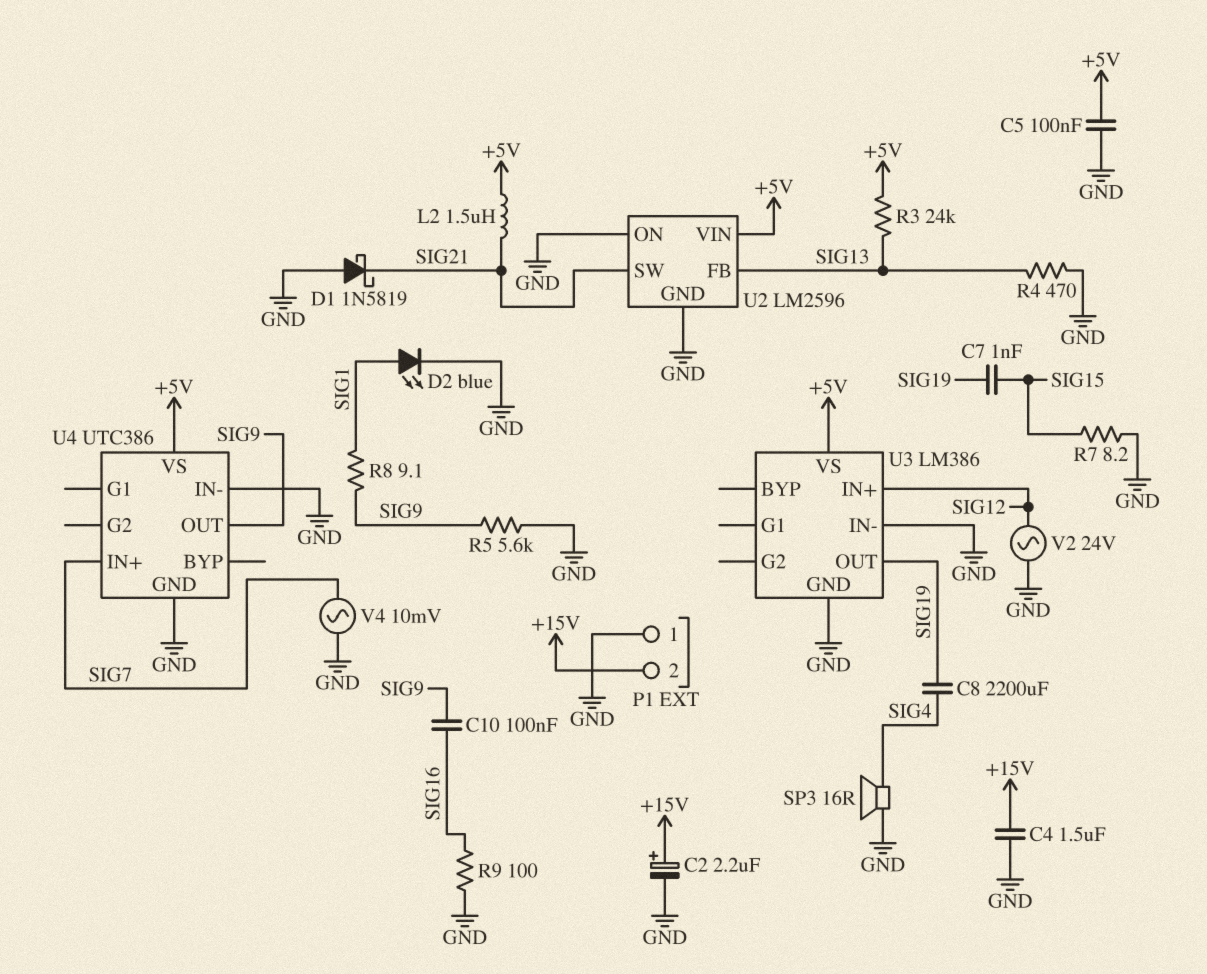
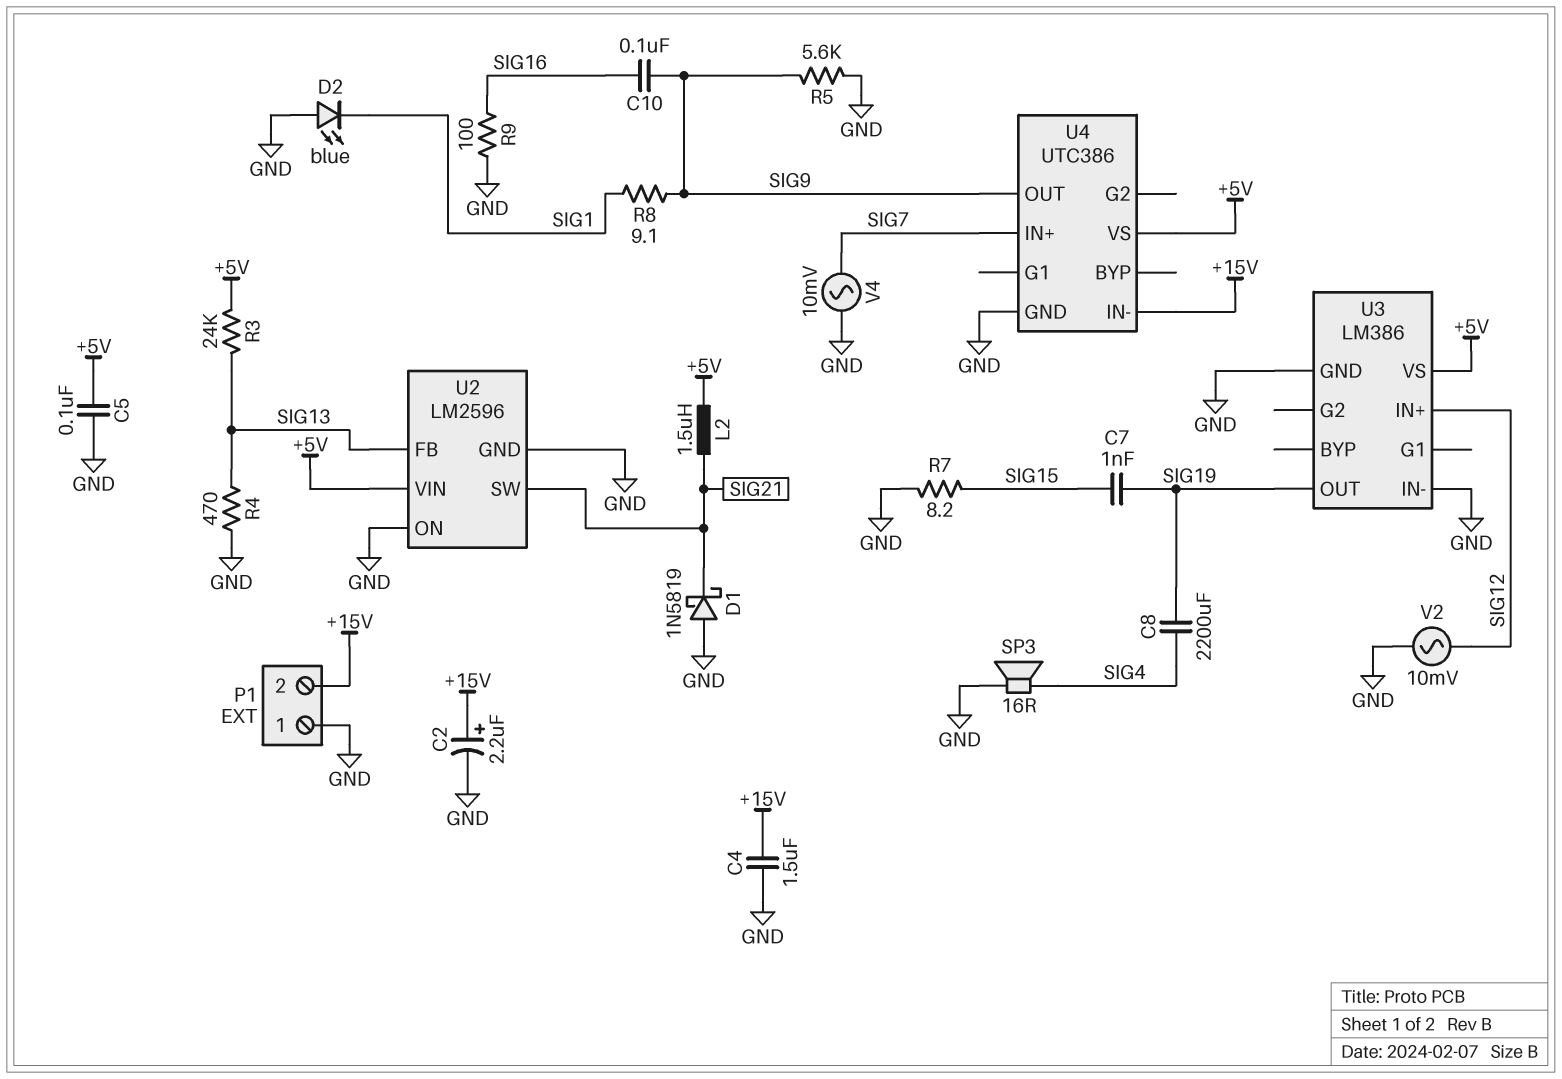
D2: LED blue (A SIG1, K GND) -> LED blue (A GND, K SIG1)
U4 pin IN-: GND -> +15V
V2: AC 24V (GND, SIG12) -> AC 10mV (GND, SIG12)

